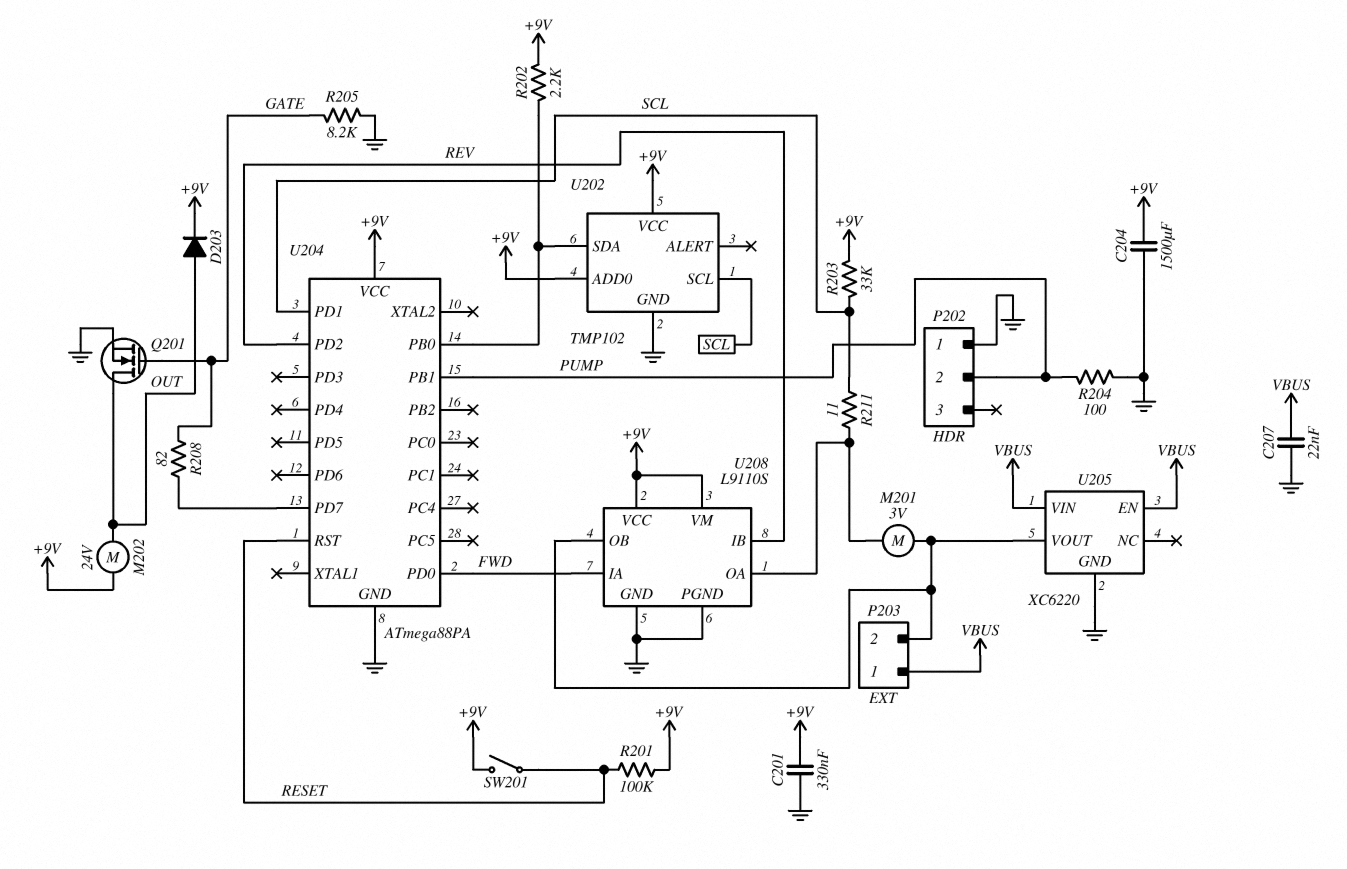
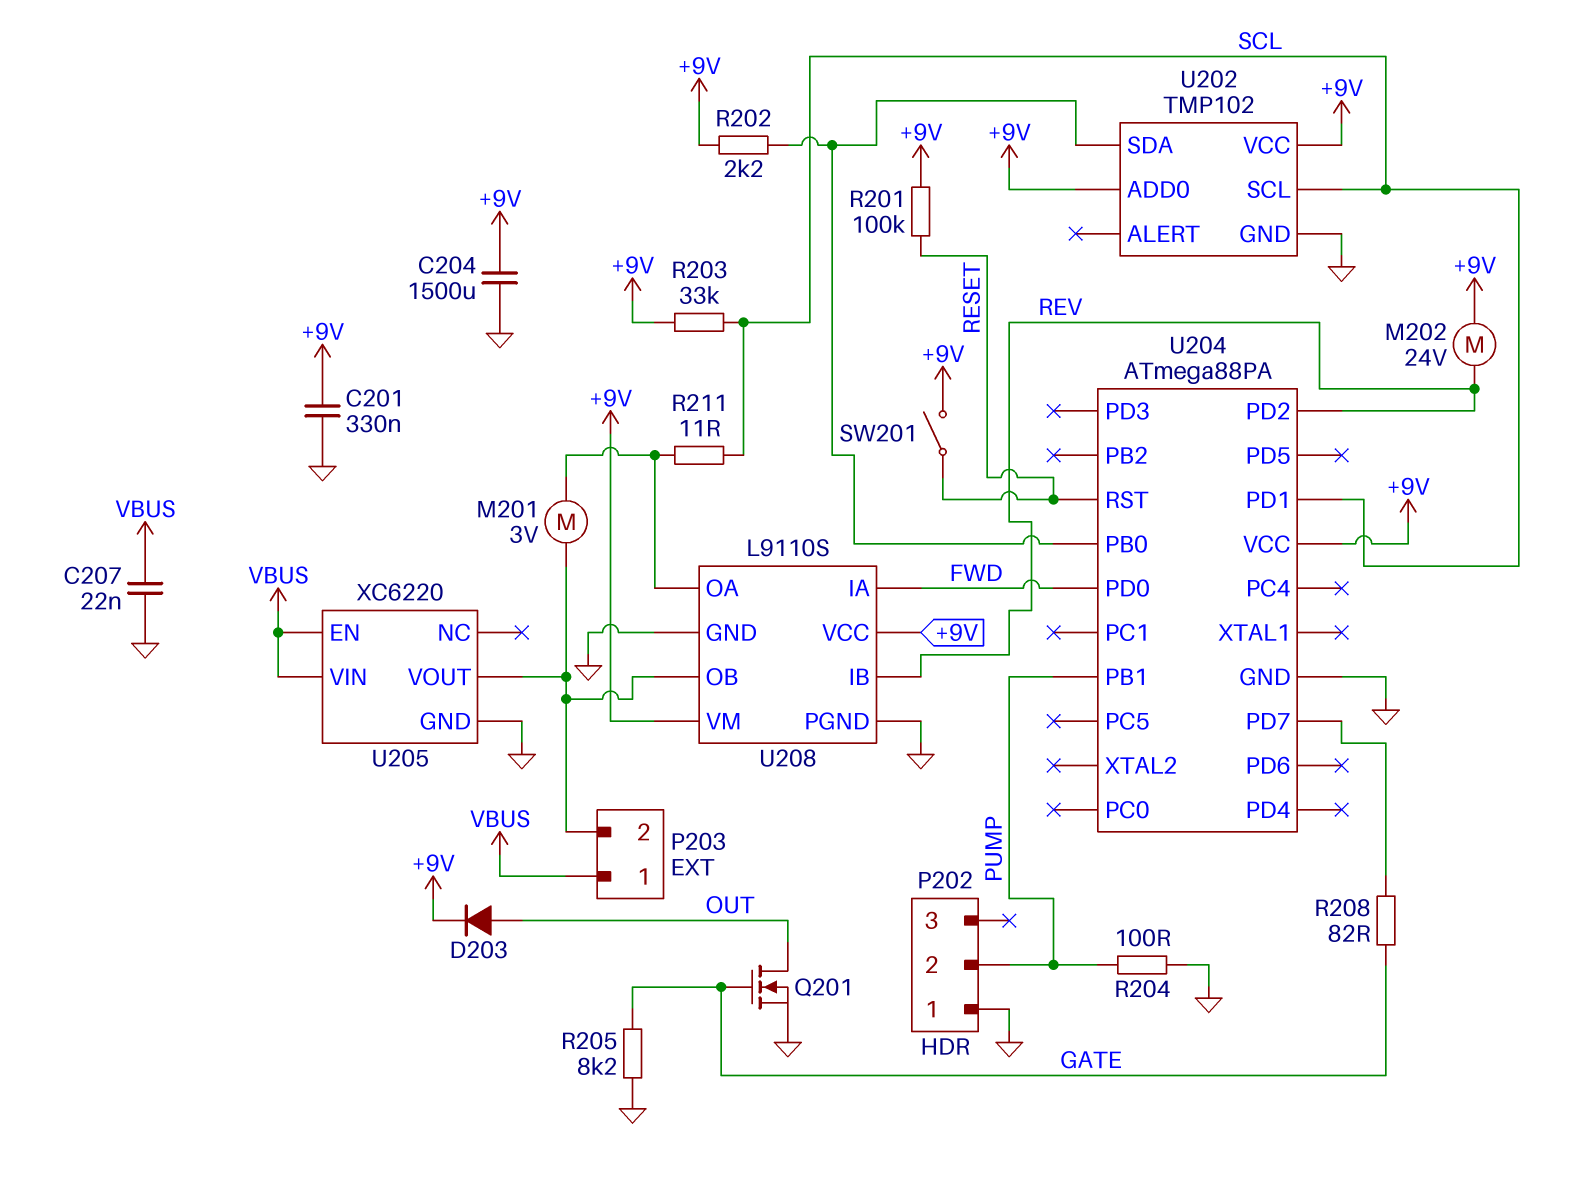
M202: motor 24V (+9V, OUT) -> motor 24V (+9V, REV)

